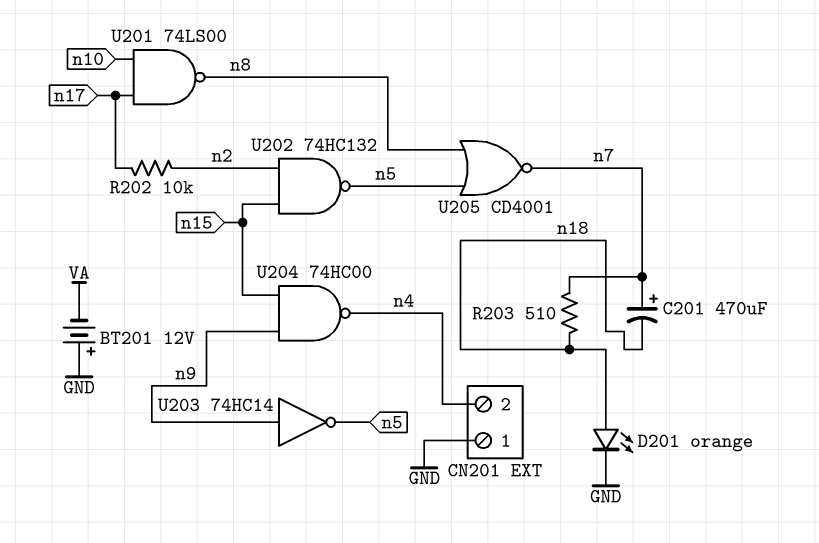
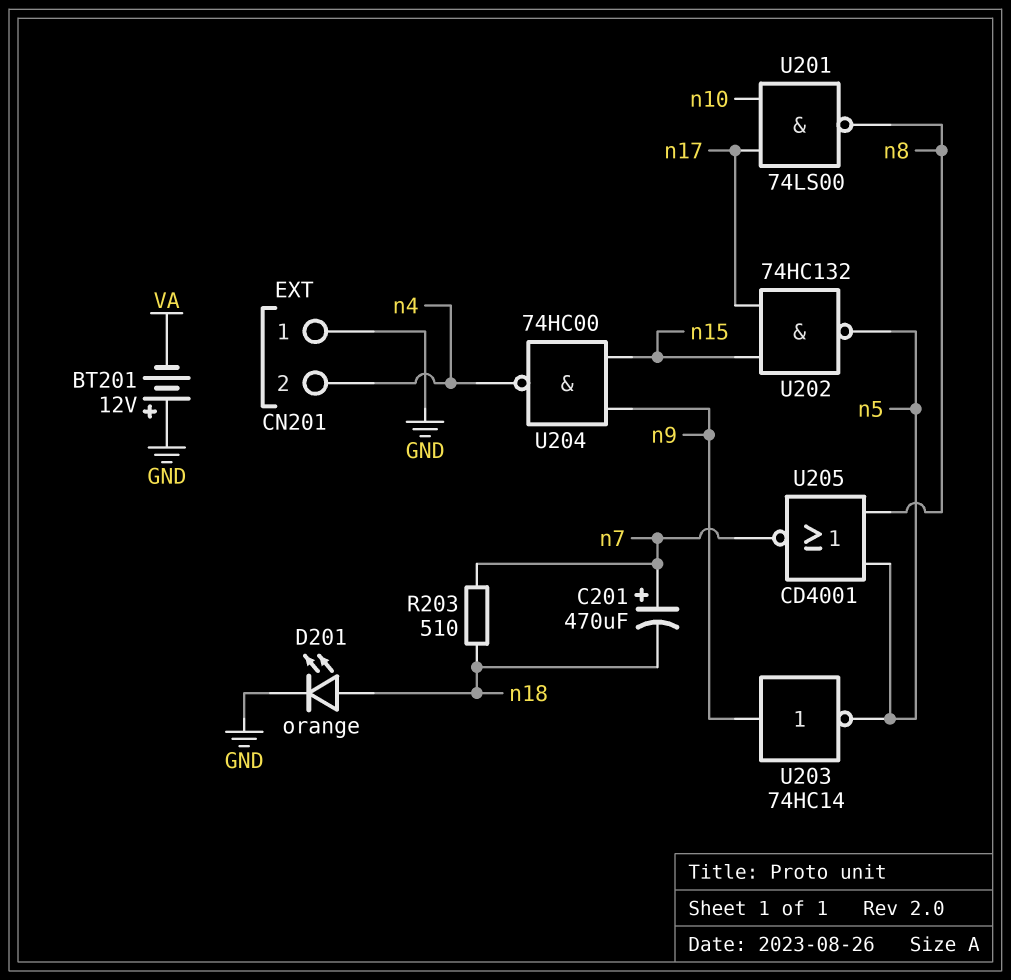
R202: 10k (n2, n17) -> none
U202: NAND 74HC132 (in n2, in n15, out n5) -> NAND 74HC132 (in n15, in n17, out n5)

